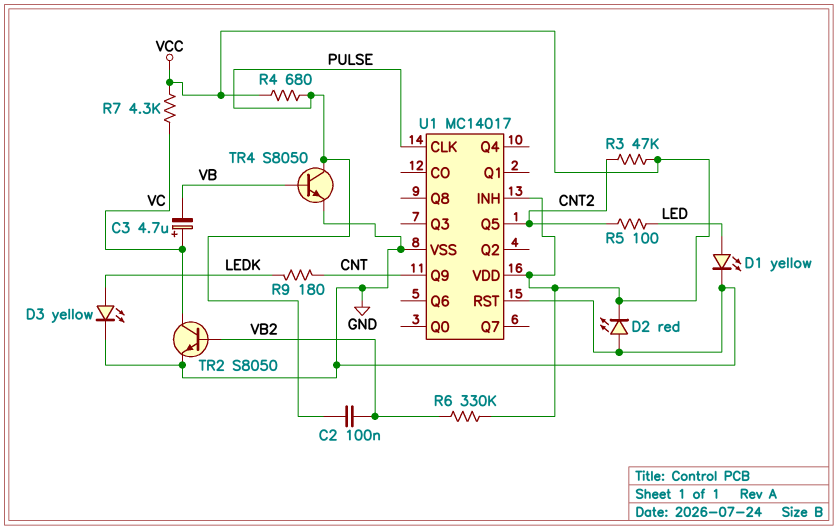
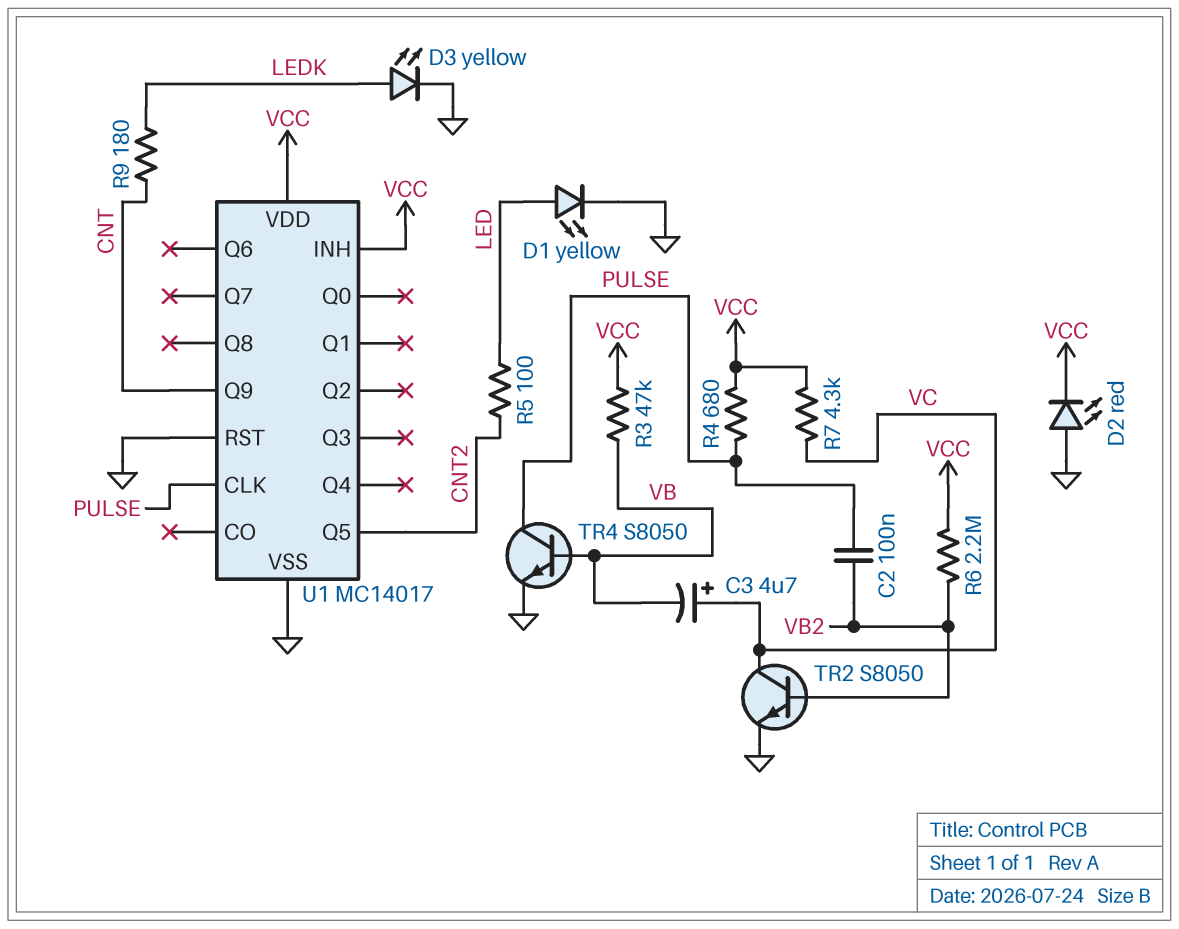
R3: 47k (CNT2, VCC) -> 47k (VB, VCC)
R6: 330k (VB2, VCC) -> 2.2M (VB2, VCC)

